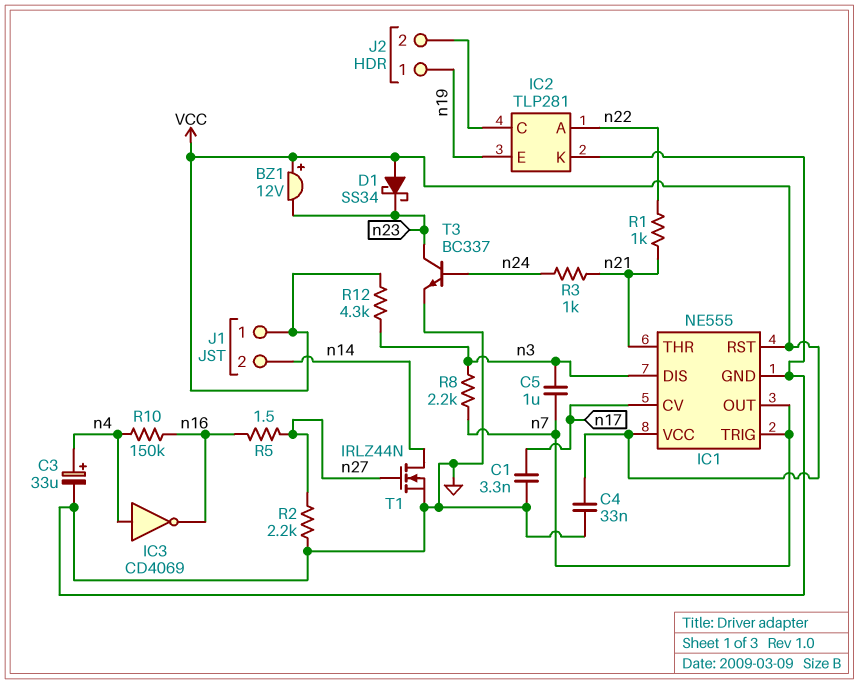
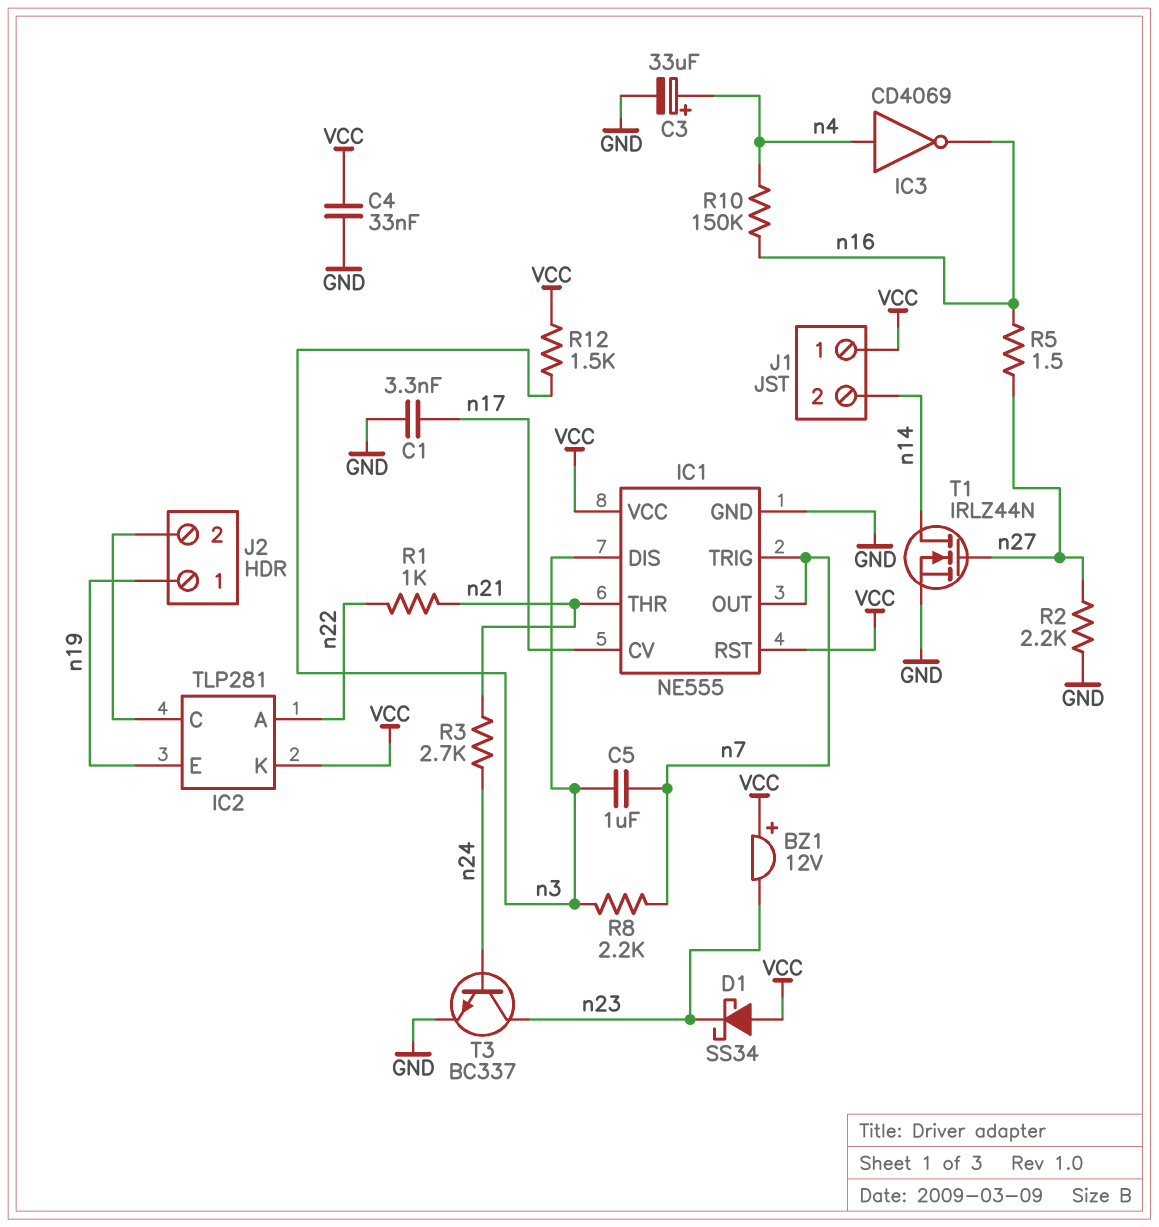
IC2 pin K: GND -> VCC
R3: 1k (n21, n24) -> 2.7k (n21, n24)
R12: 4.3k (VCC, n3) -> 1.5k (VCC, n3)

